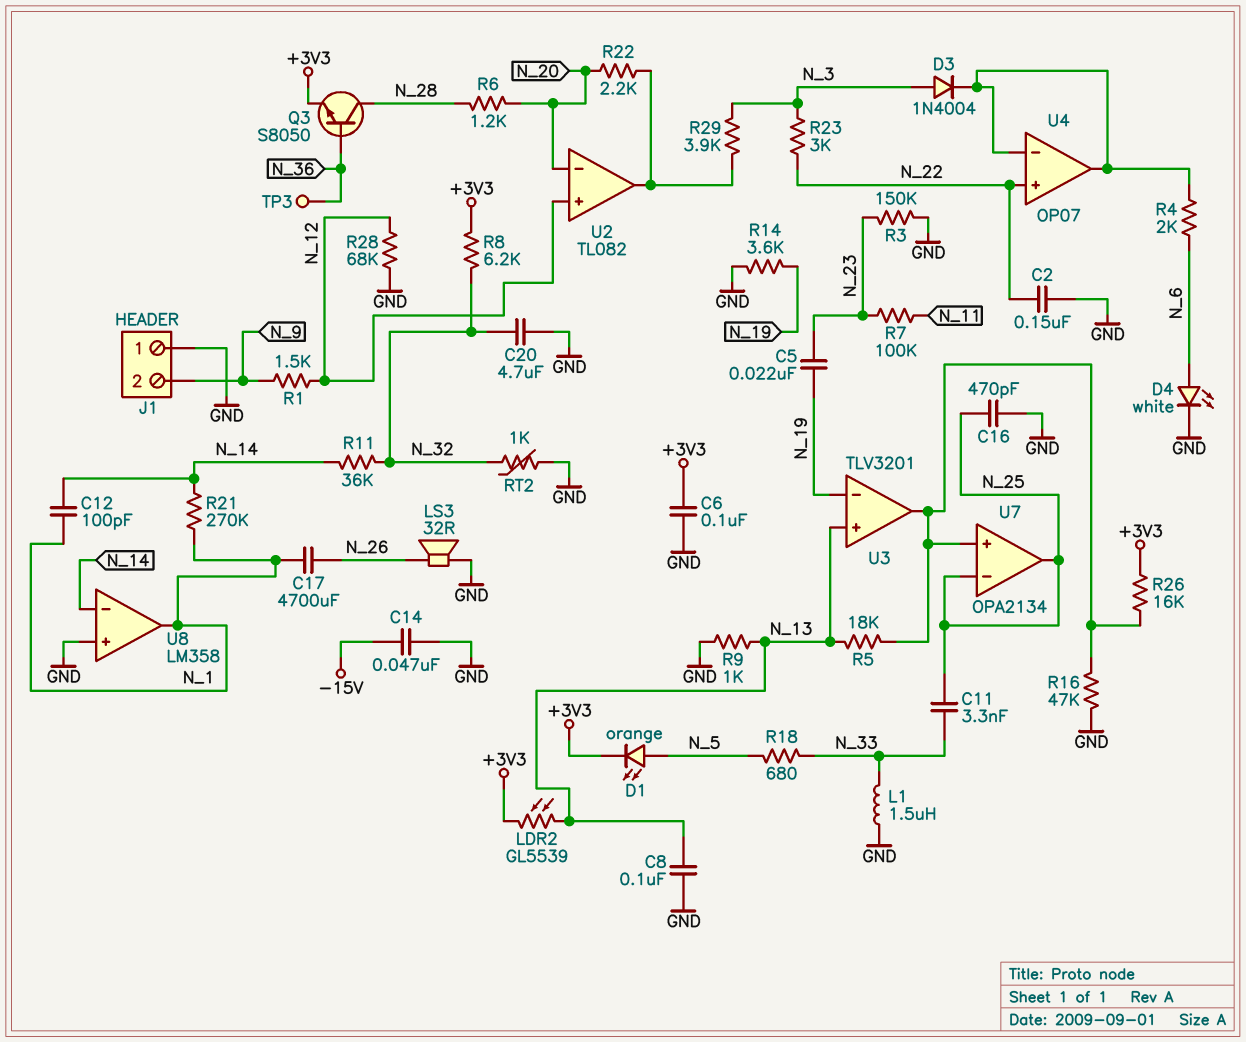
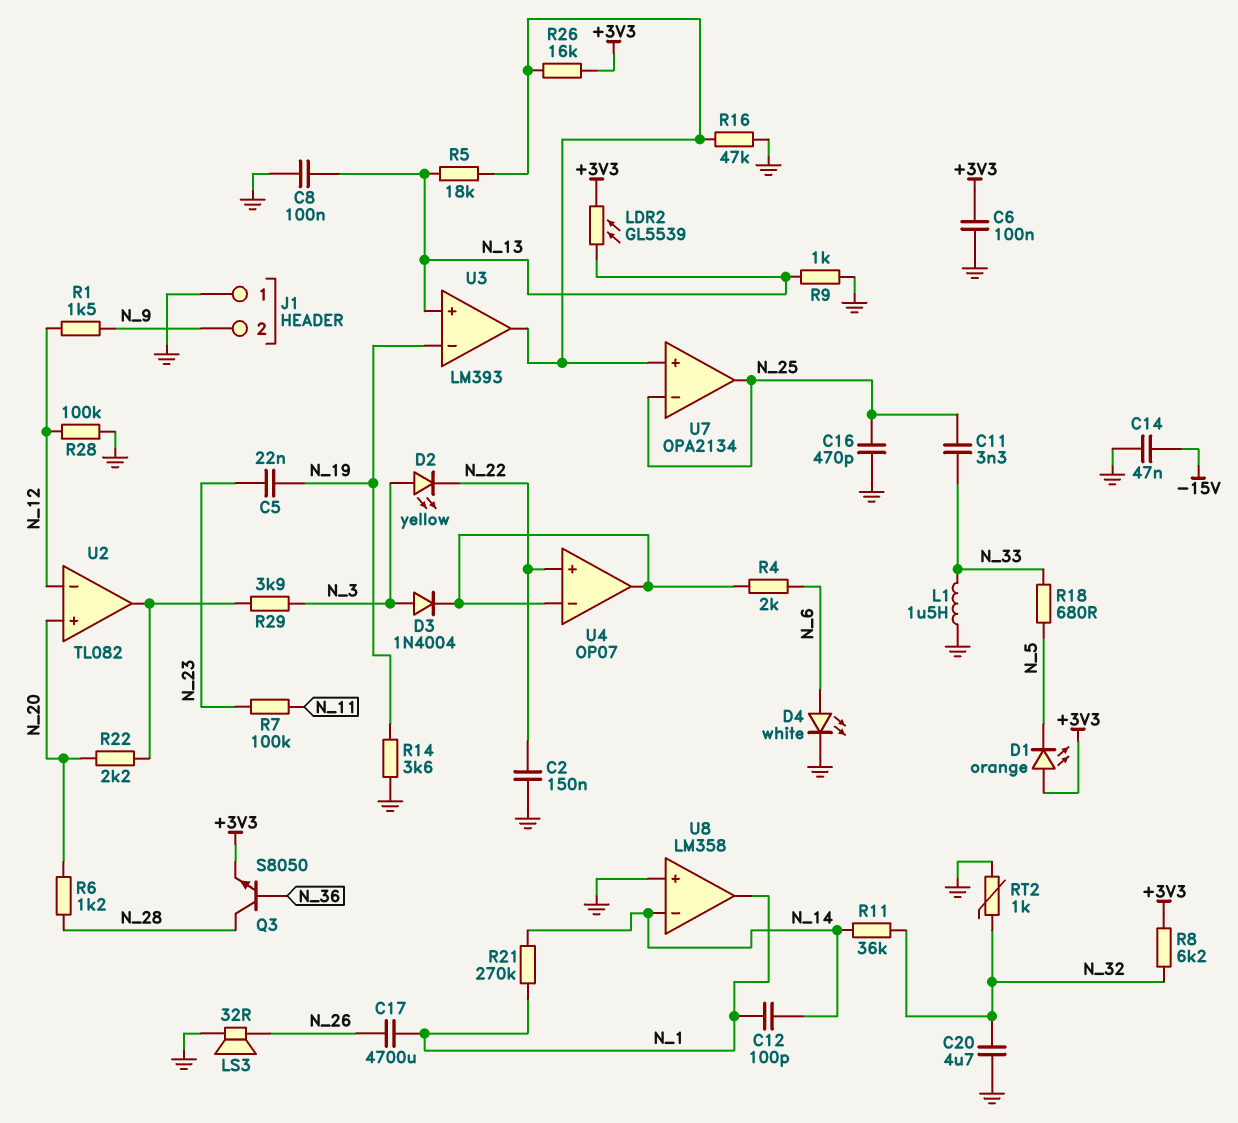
D1: LED orange (A N_5, K +3V3) -> LED orange (A +3V3, K N_5)
D2: none -> LED yellow (A N_3, K N_22)
R3: 150k (GND, N_23) -> none
R23: 3k (N_3, N_22) -> none
R28: 68k (GND, N_12) -> 100k (GND, N_12)
TP3: test point (N_36) -> none
U2 pin in+: N_12 -> N_20
U2 pin in-: N_20 -> N_12
U3: TLV3201 -> LM393

